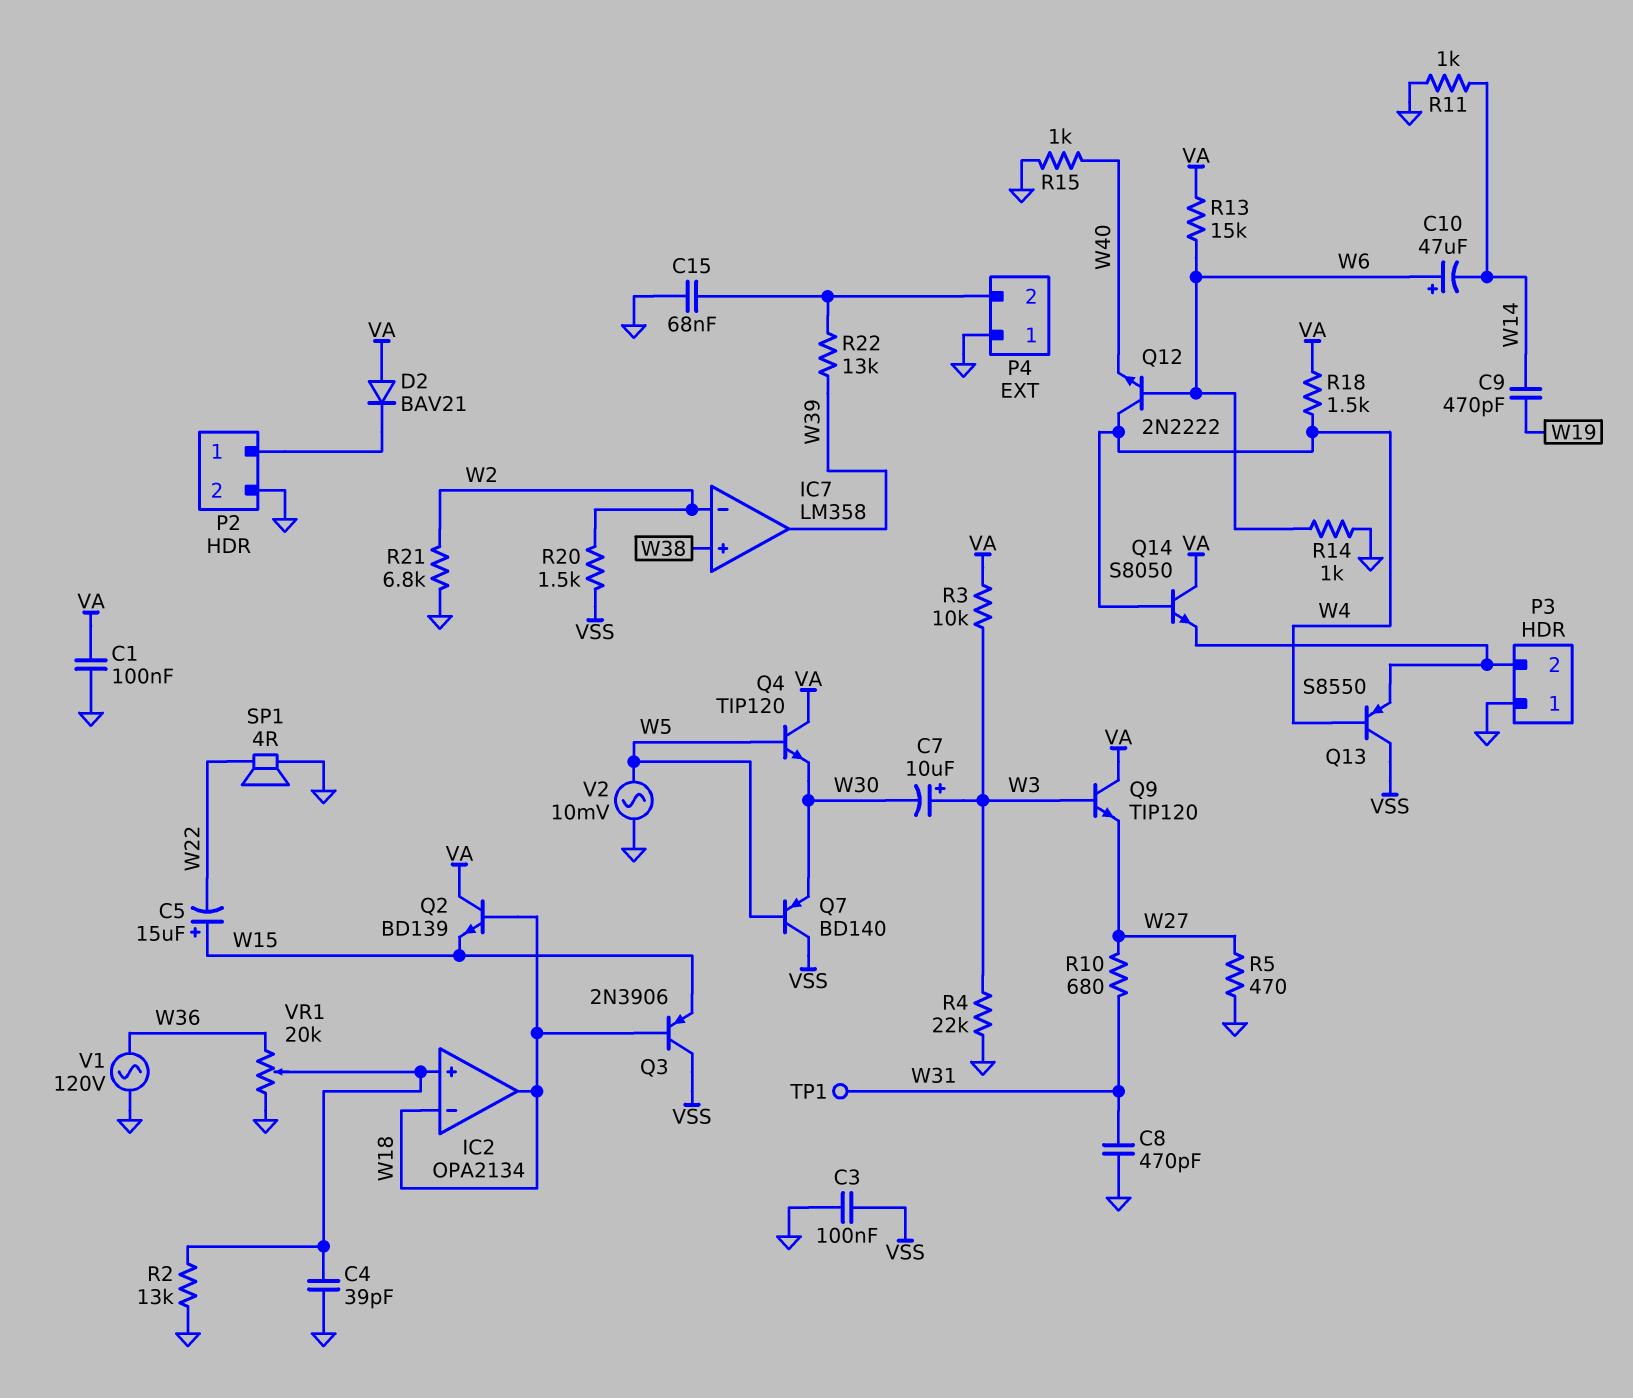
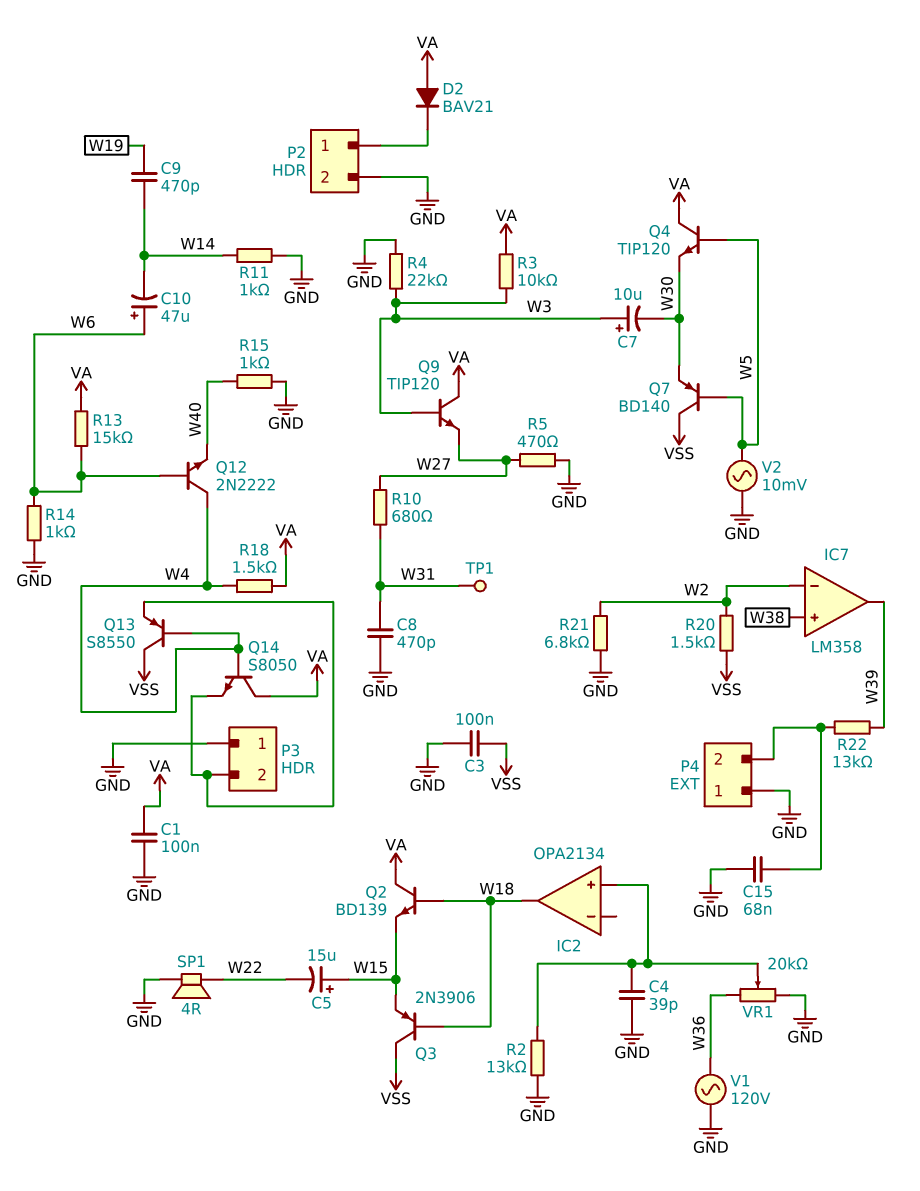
IC2 pin in-: W18 -> none

